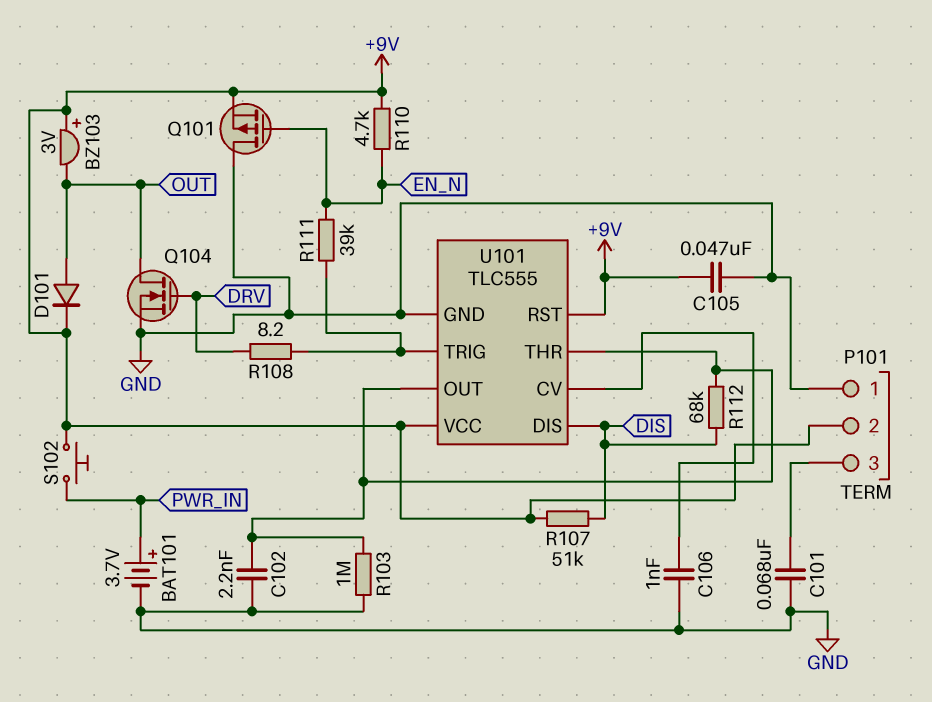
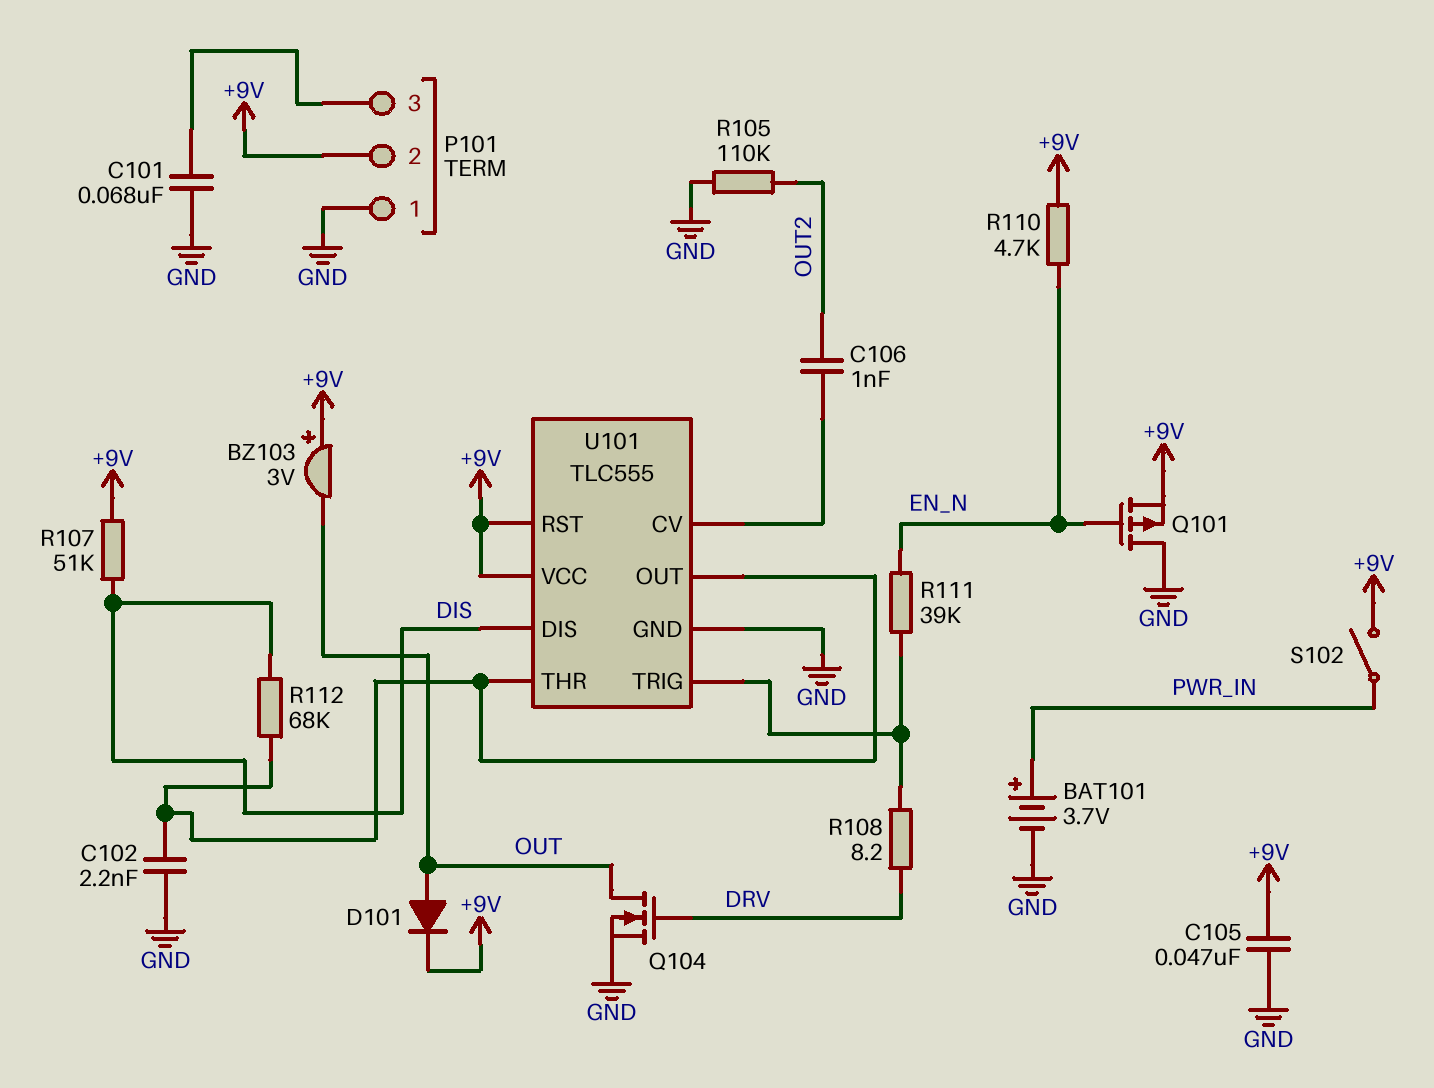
C106: 1nF (GND, U101/CV) -> 1nF (OUT2, U101/CV)
R103: 1M (GND, U101/OUT) -> none
R105: none -> 110k (GND, OUT2)
S102: button (+9V, PWR_IN) -> switch (+9V, PWR_IN)

